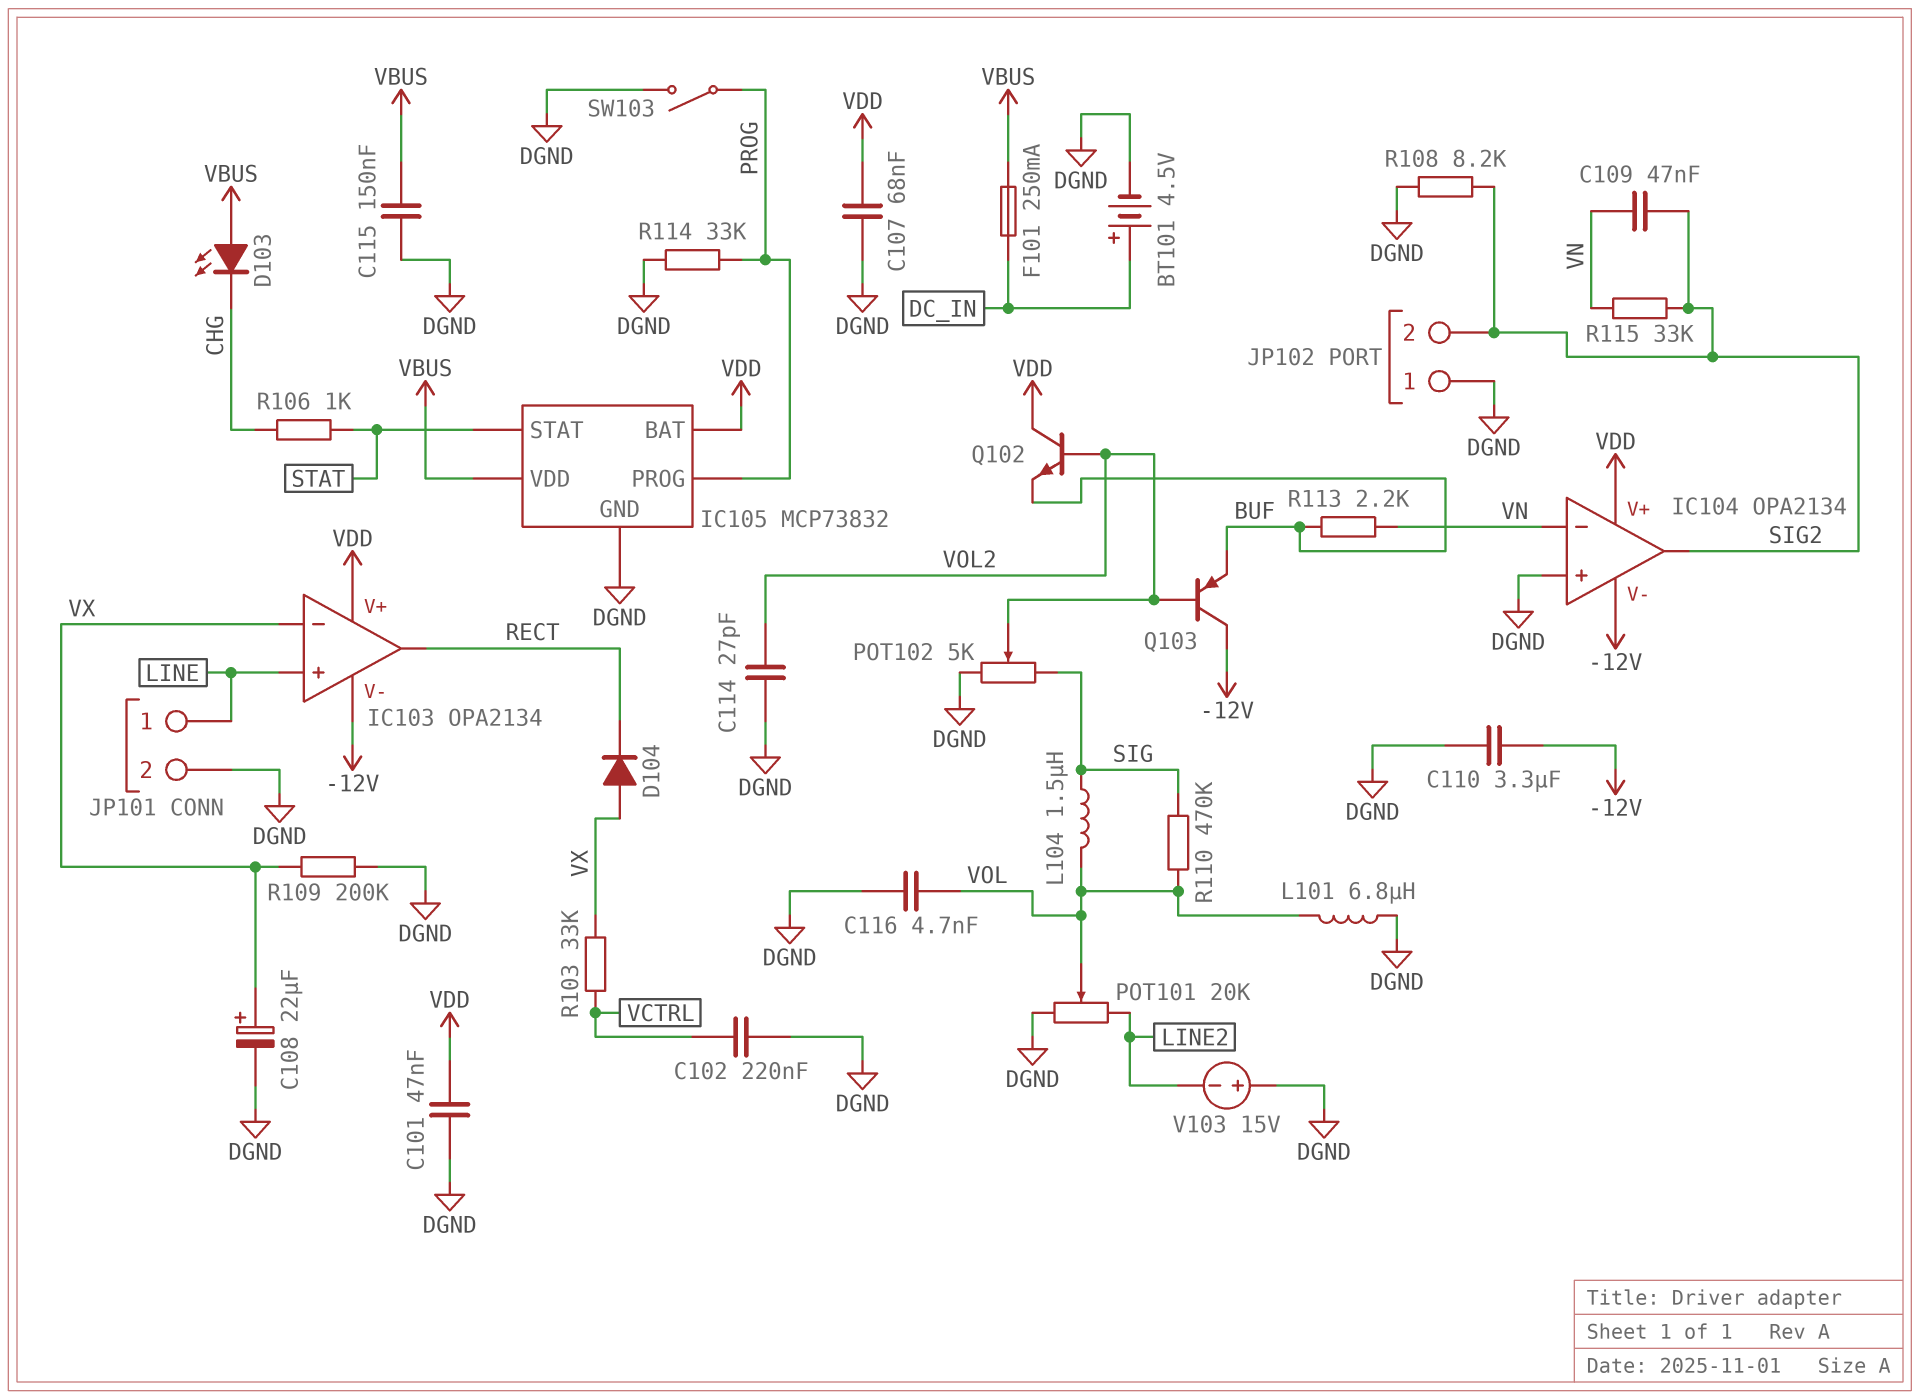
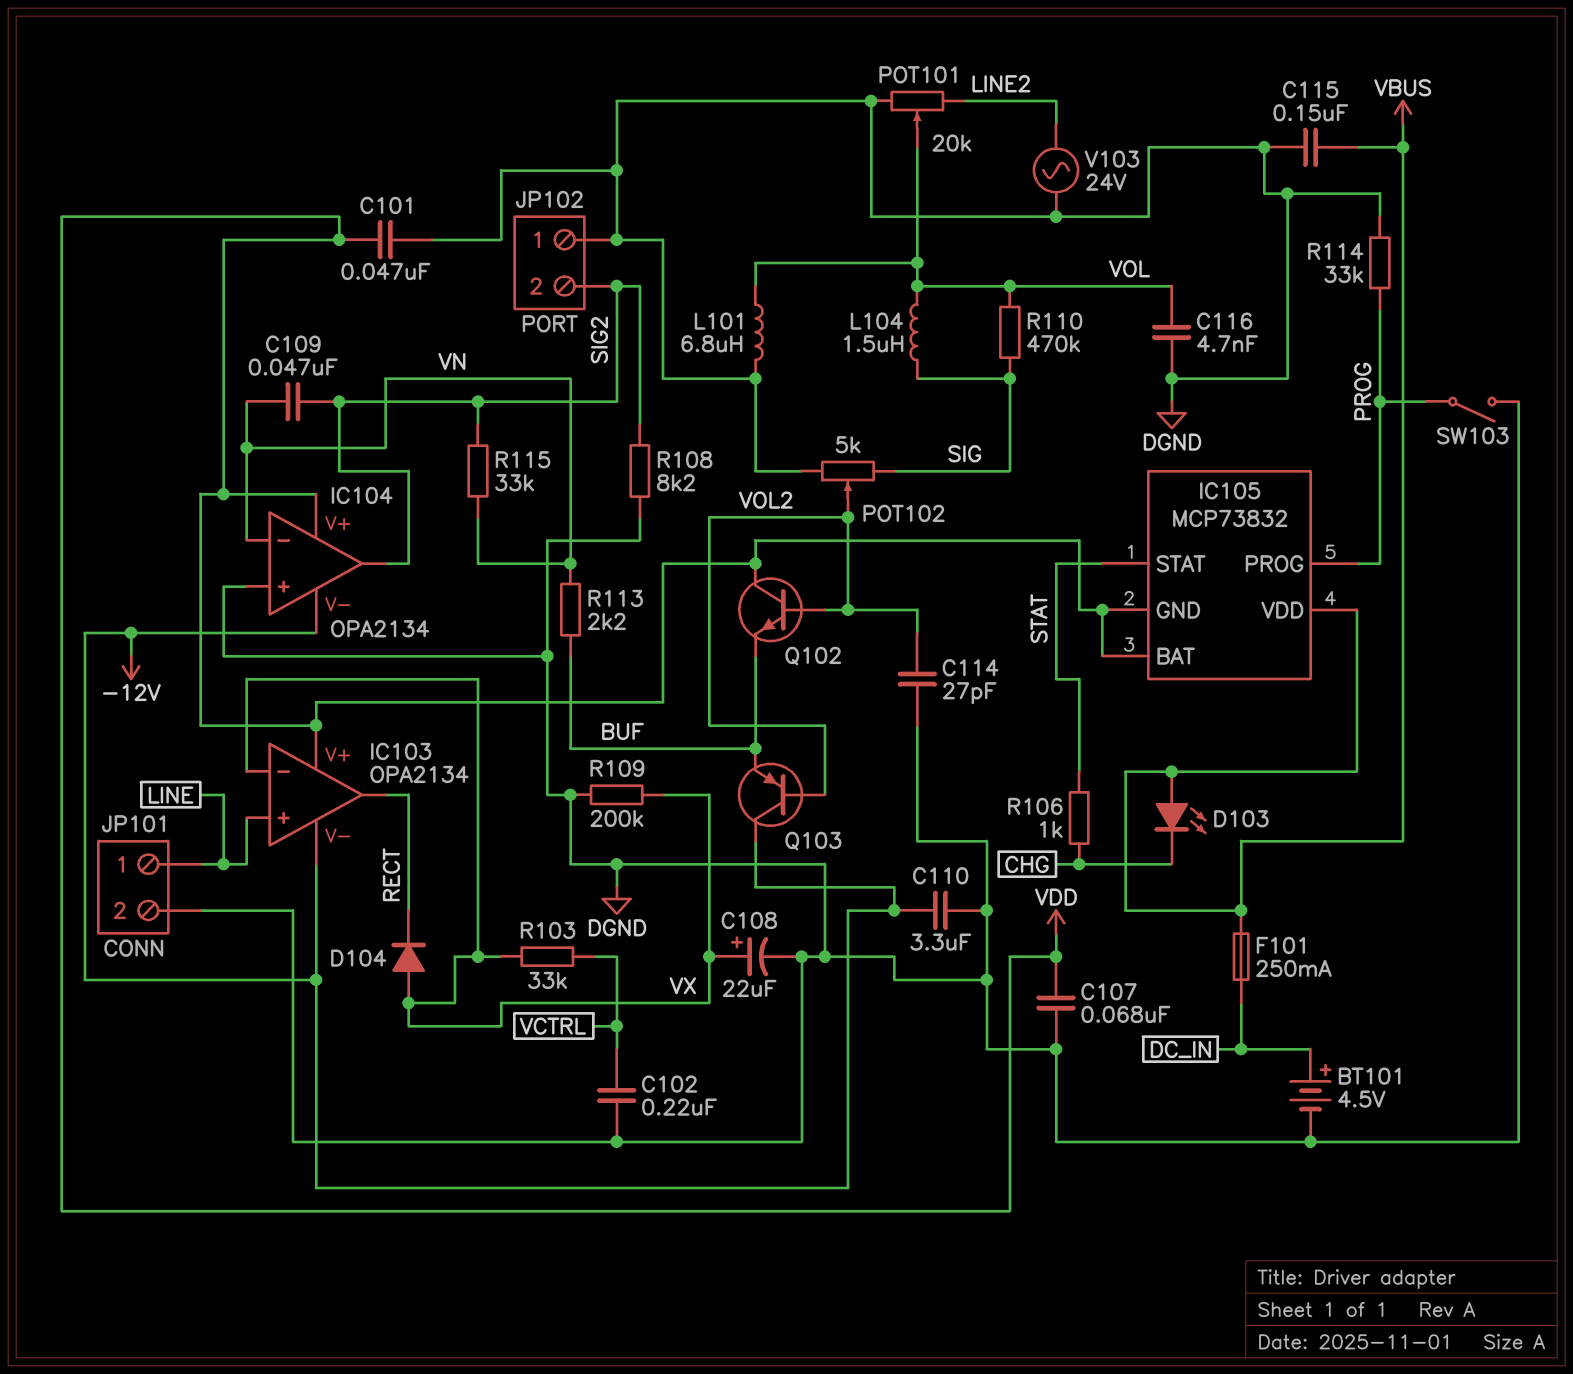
IC105 pin GND: DGND -> VDD
V103: 15V (plus DGND, minus LINE2) -> AC 24V (DGND, LINE2)

